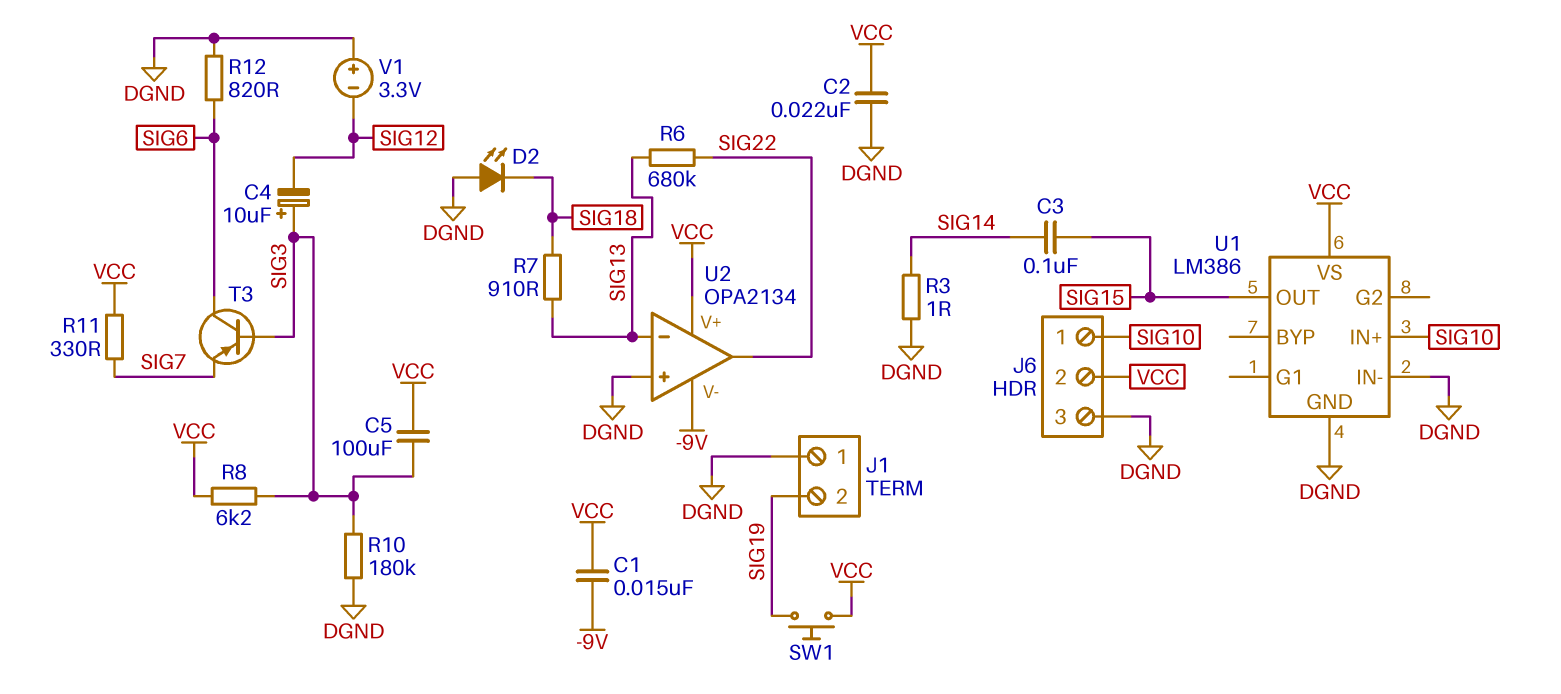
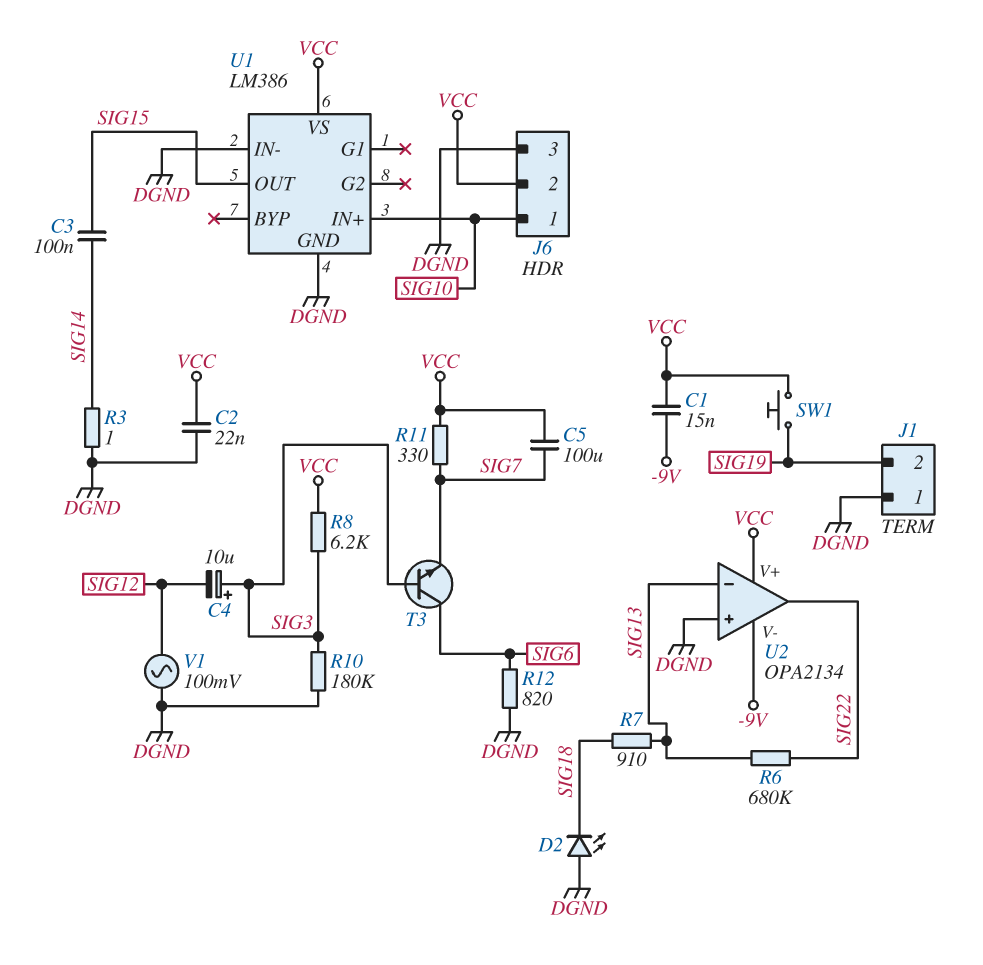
C5: 100uF (SIG3, VCC) -> 100uF (SIG7, VCC)
T3: PNP (B SIG3, C SIG6, E SIG7) -> NPN (B SIG3, C SIG6, E SIG7)
V1: 3.3V (plus DGND, minus SIG12) -> AC 100mV (DGND, SIG12)

